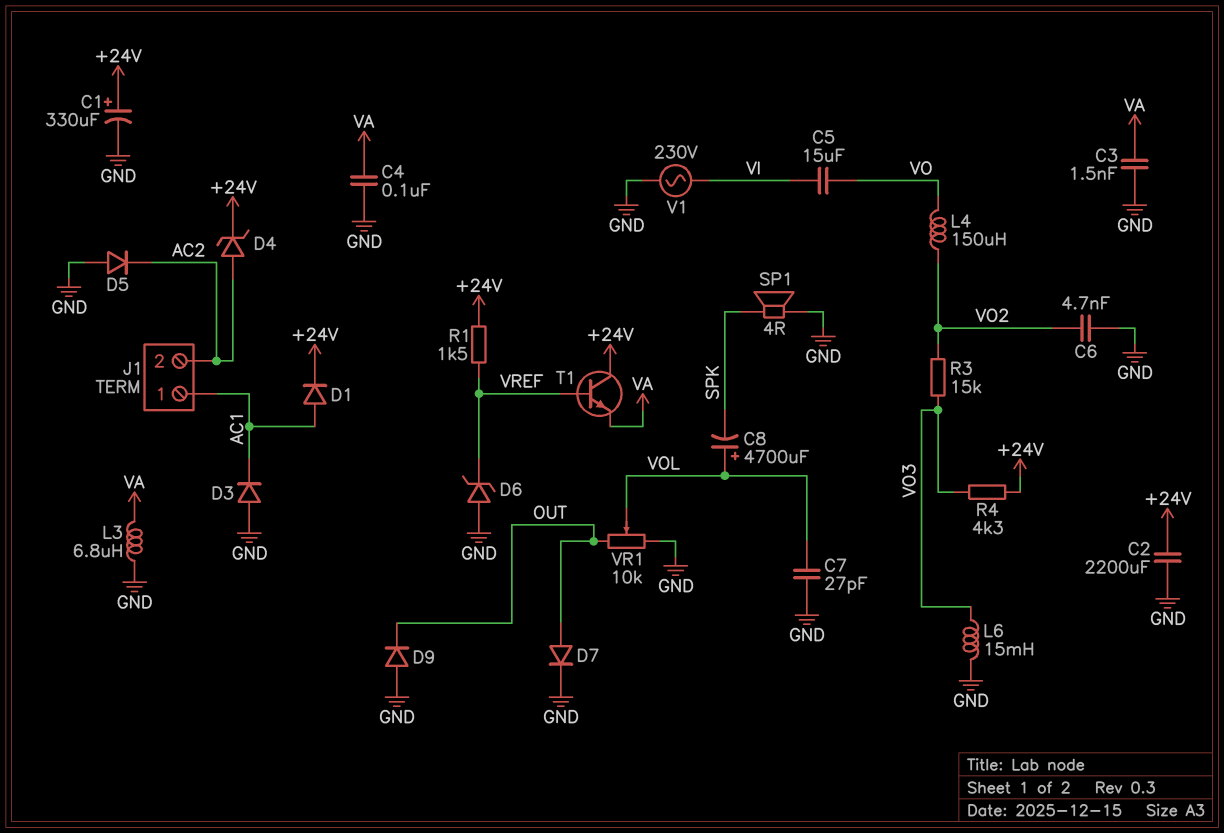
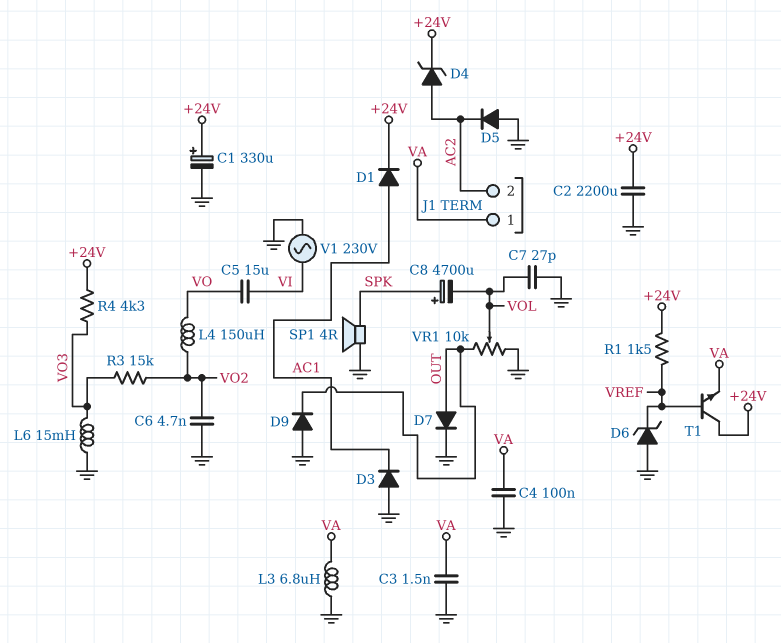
C8: 4700uF (plus VOL, minus SPK) -> 4700uF (plus SPK, minus VOL)
J1 pin 1: AC1 -> VA

